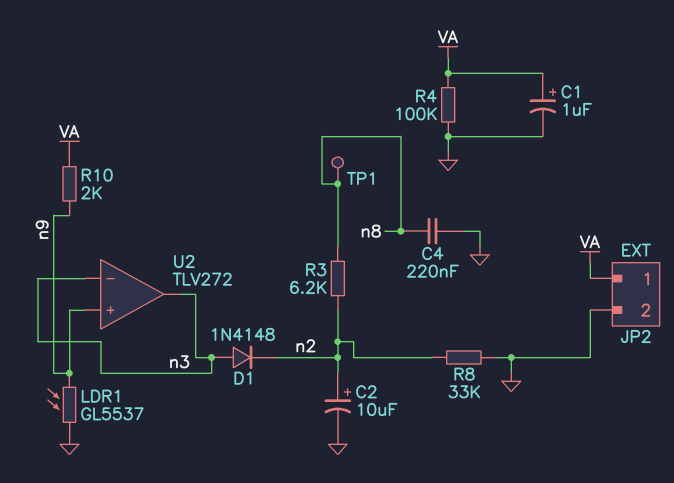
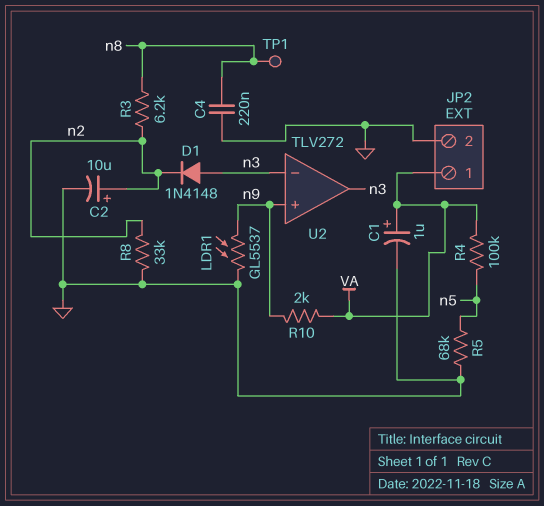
R4: 100k (GND, VA) -> 100k (VA, n5)
R5: none -> 68k (GND, n5)

